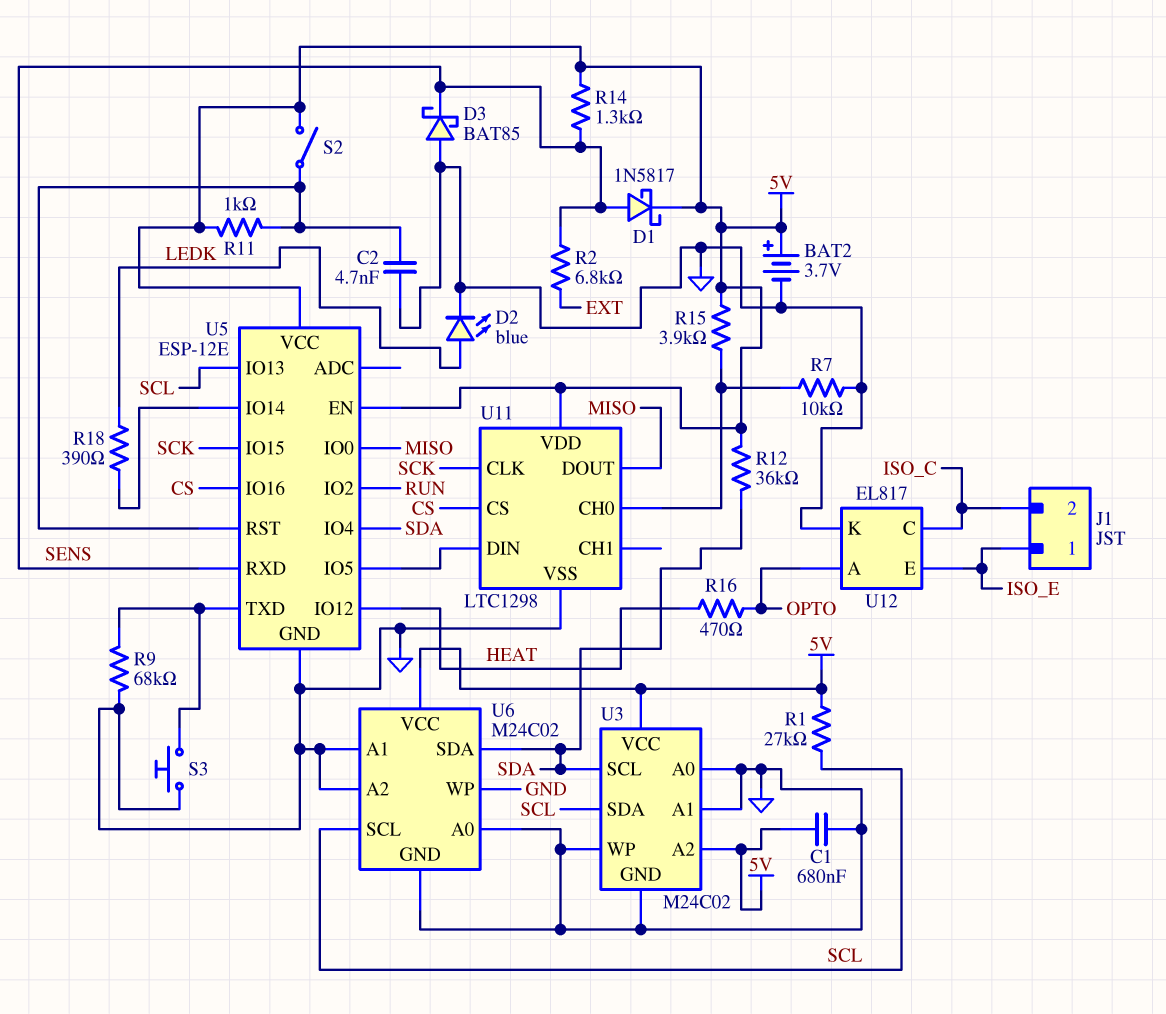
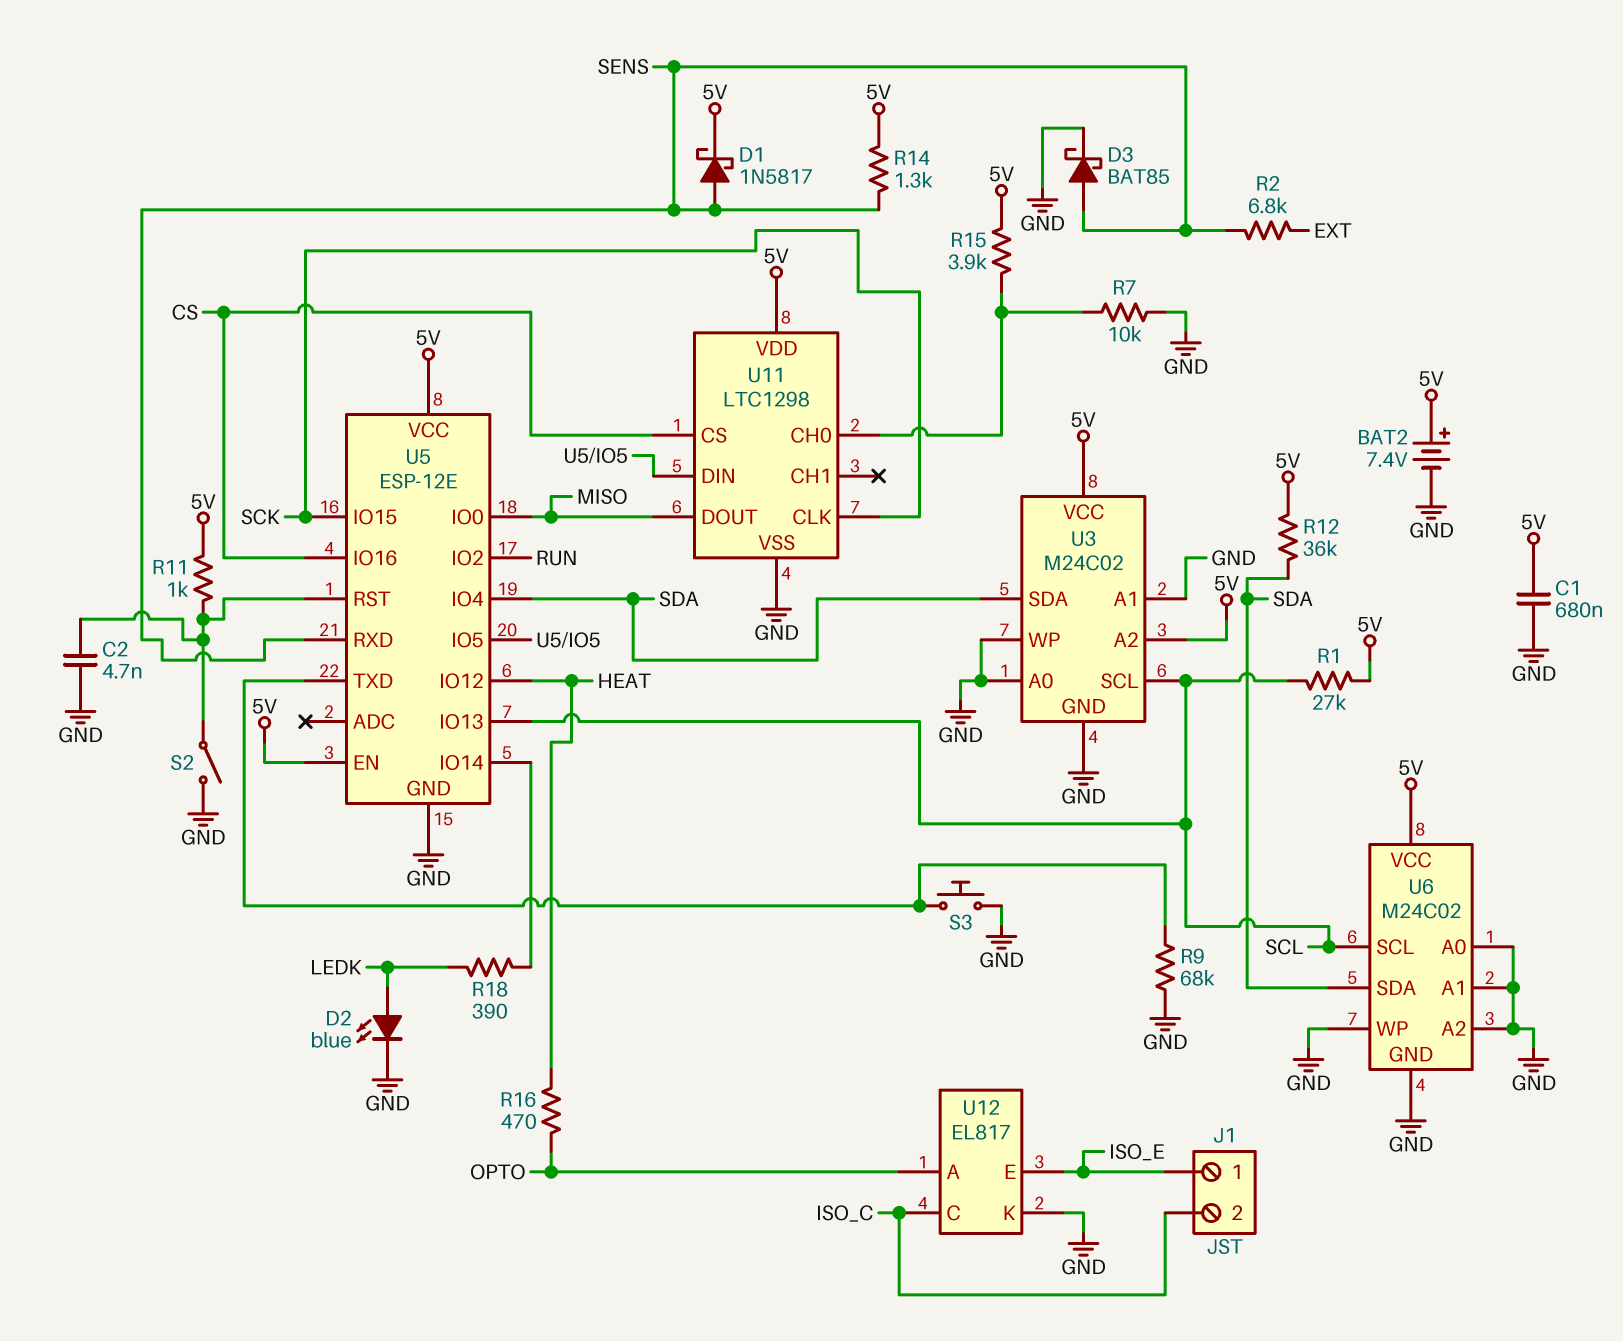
BAT2: 3.7V (plus 5V, minus GND) -> 7.4V (plus 5V, minus GND)
D3: schottky BAT85 (A GND, K SENS) -> schottky BAT85 (A SENS, K GND)
S2: switch (5V, U5/RST) -> switch (GND, U5/RST)
U3 pin SCL: SDA -> SCL
U3 pin SDA: SCL -> SDA

